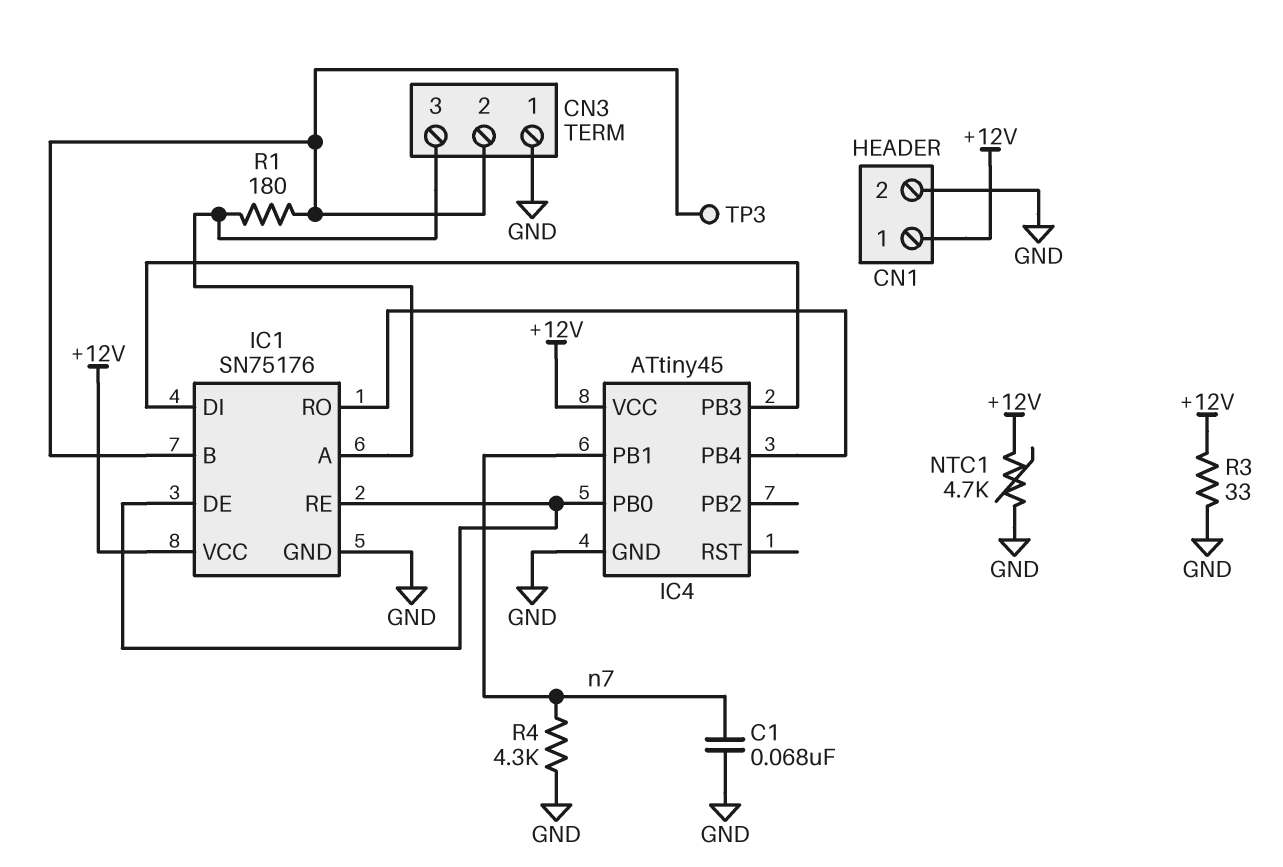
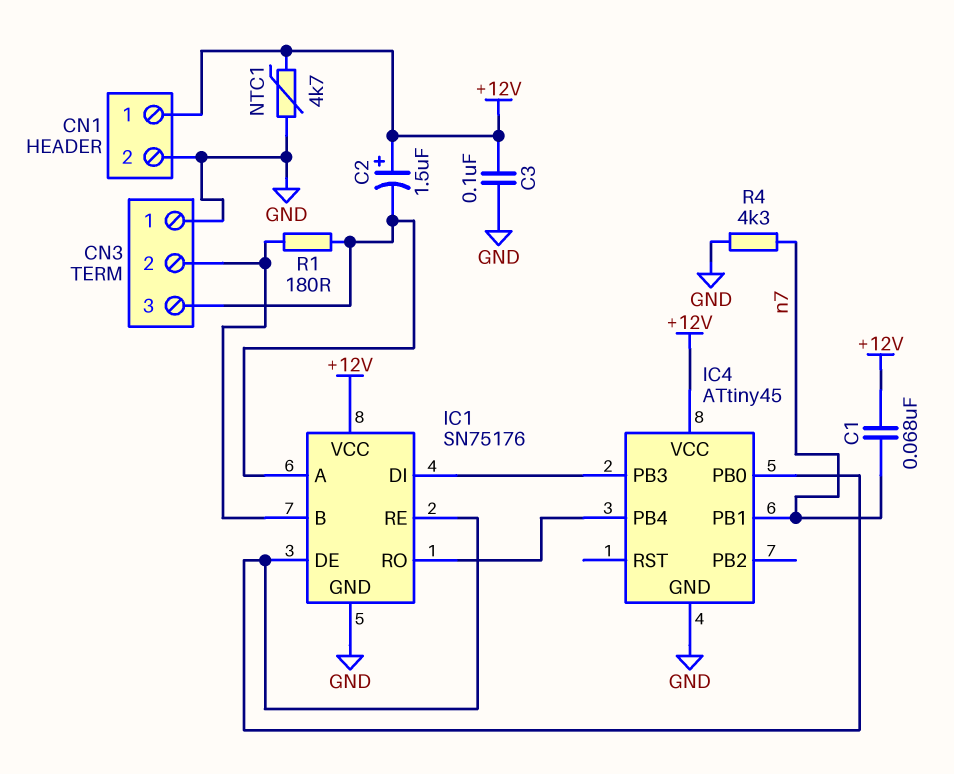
C1: 68nF (GND, n7) -> 68nF (+12V, n7)
C2: none -> 1.5uF (plus +12V, minus CN3/3)
C3: none -> 100nF (+12V, GND)
R3: 33 (+12V, GND) -> none
TP3: test point (CN3/2) -> none

